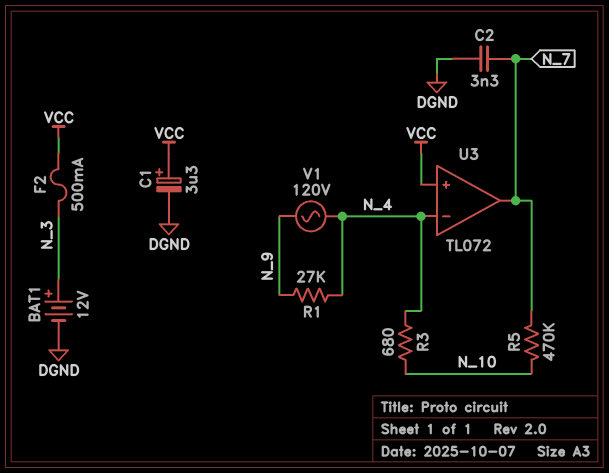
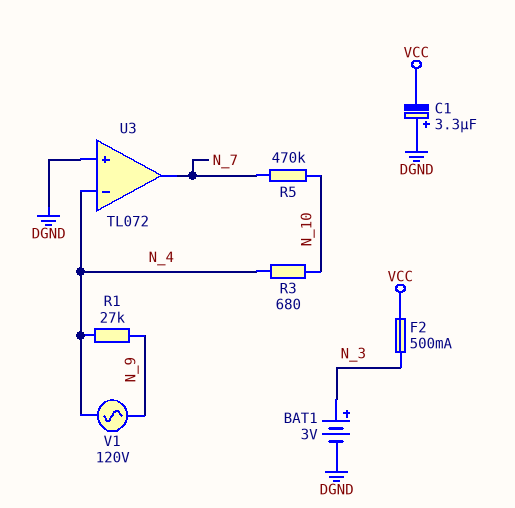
BAT1: 12V (plus N_3, minus DGND) -> 3V (plus N_3, minus DGND)
C1: 3.3uF (plus VCC, minus DGND) -> 3.3uF (plus DGND, minus VCC)
C2: 3.3nF (DGND, N_7) -> none
U3 pin in+: VCC -> DGND

